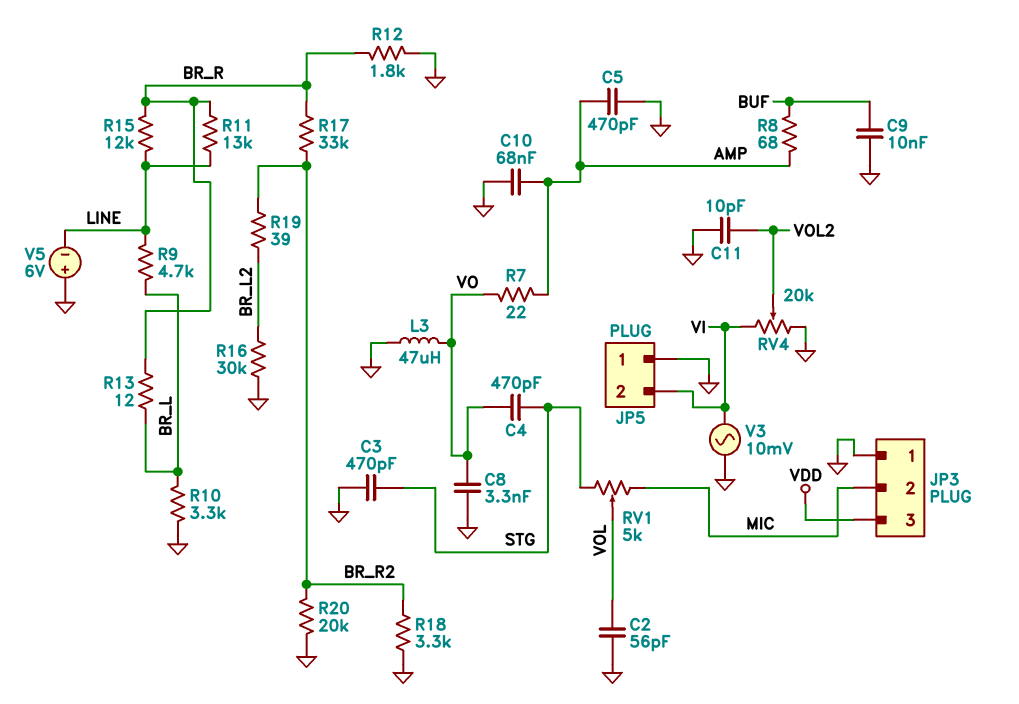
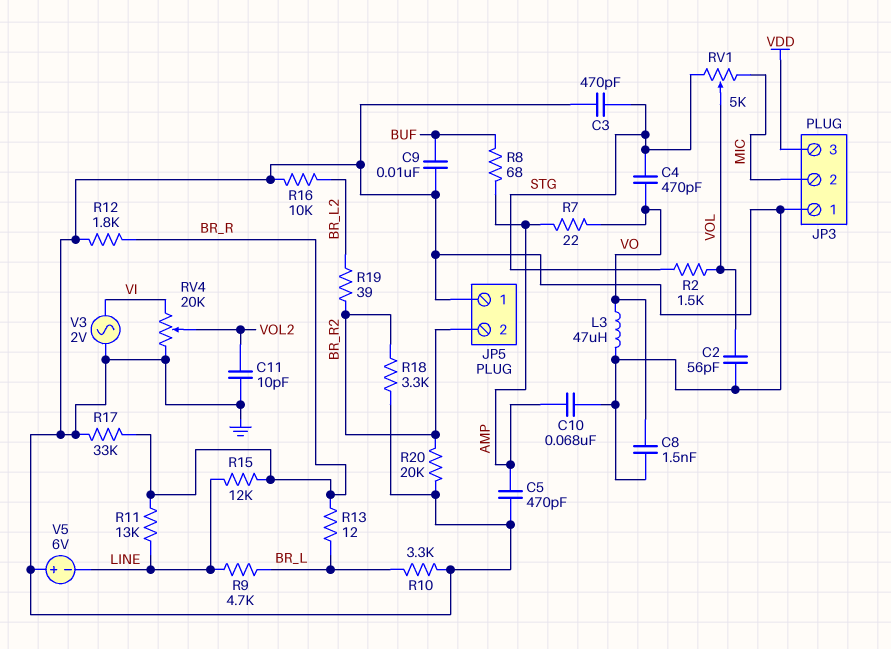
C8: 3.3nF (GND, VO) -> 1.5nF (GND, VO)
JP5 pin 2: VI -> BR_R2
R2: none -> 1.5k (STG, VOL)
R16: 30k (BR_L2, GND) -> 10k (BR_L2, GND)
R17: 33k (BR_R, BR_R2) -> 33k (BR_R, GND)
V3: AC 10mV (GND, VI) -> AC 2V (GND, VI)

